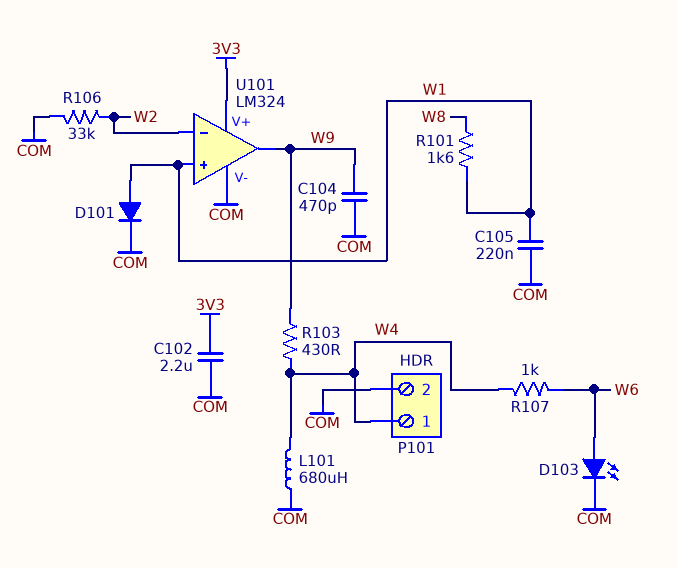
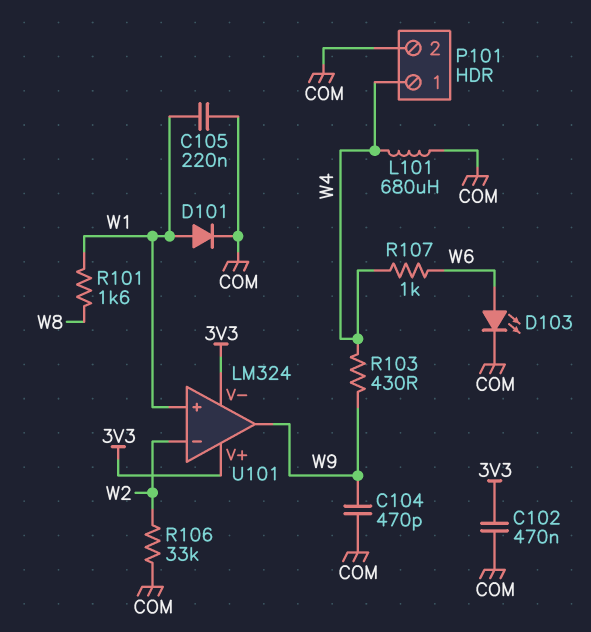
C102: 2.2uF (3V3, COM) -> 470nF (3V3, COM)
U101 pin V-: COM -> 3V3

